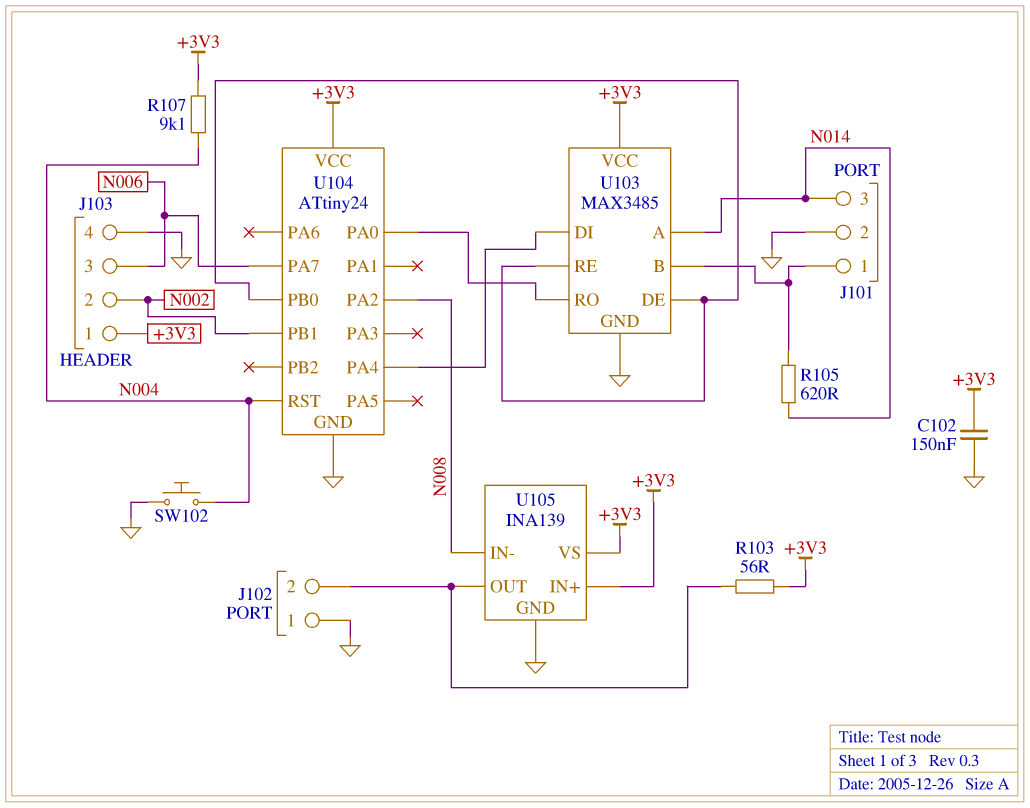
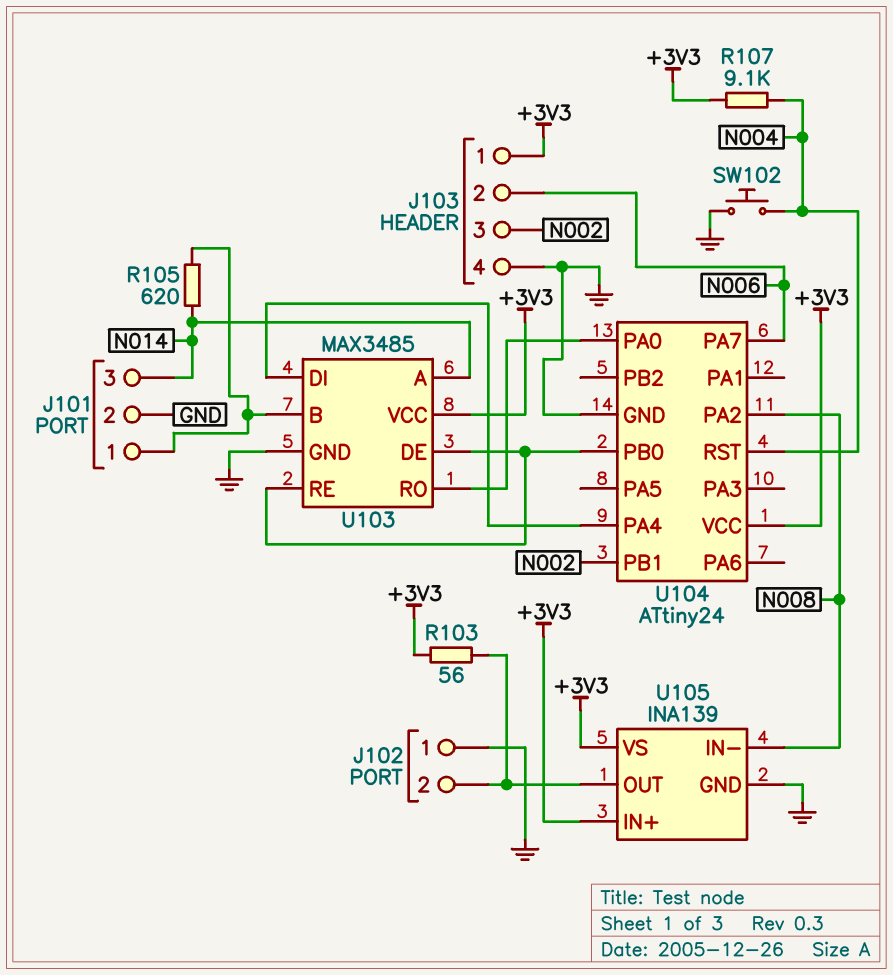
C102: 150nF (+3V3, GND) -> none
J103 pin 2: N002 -> N006
J103 pin 3: N006 -> N002

